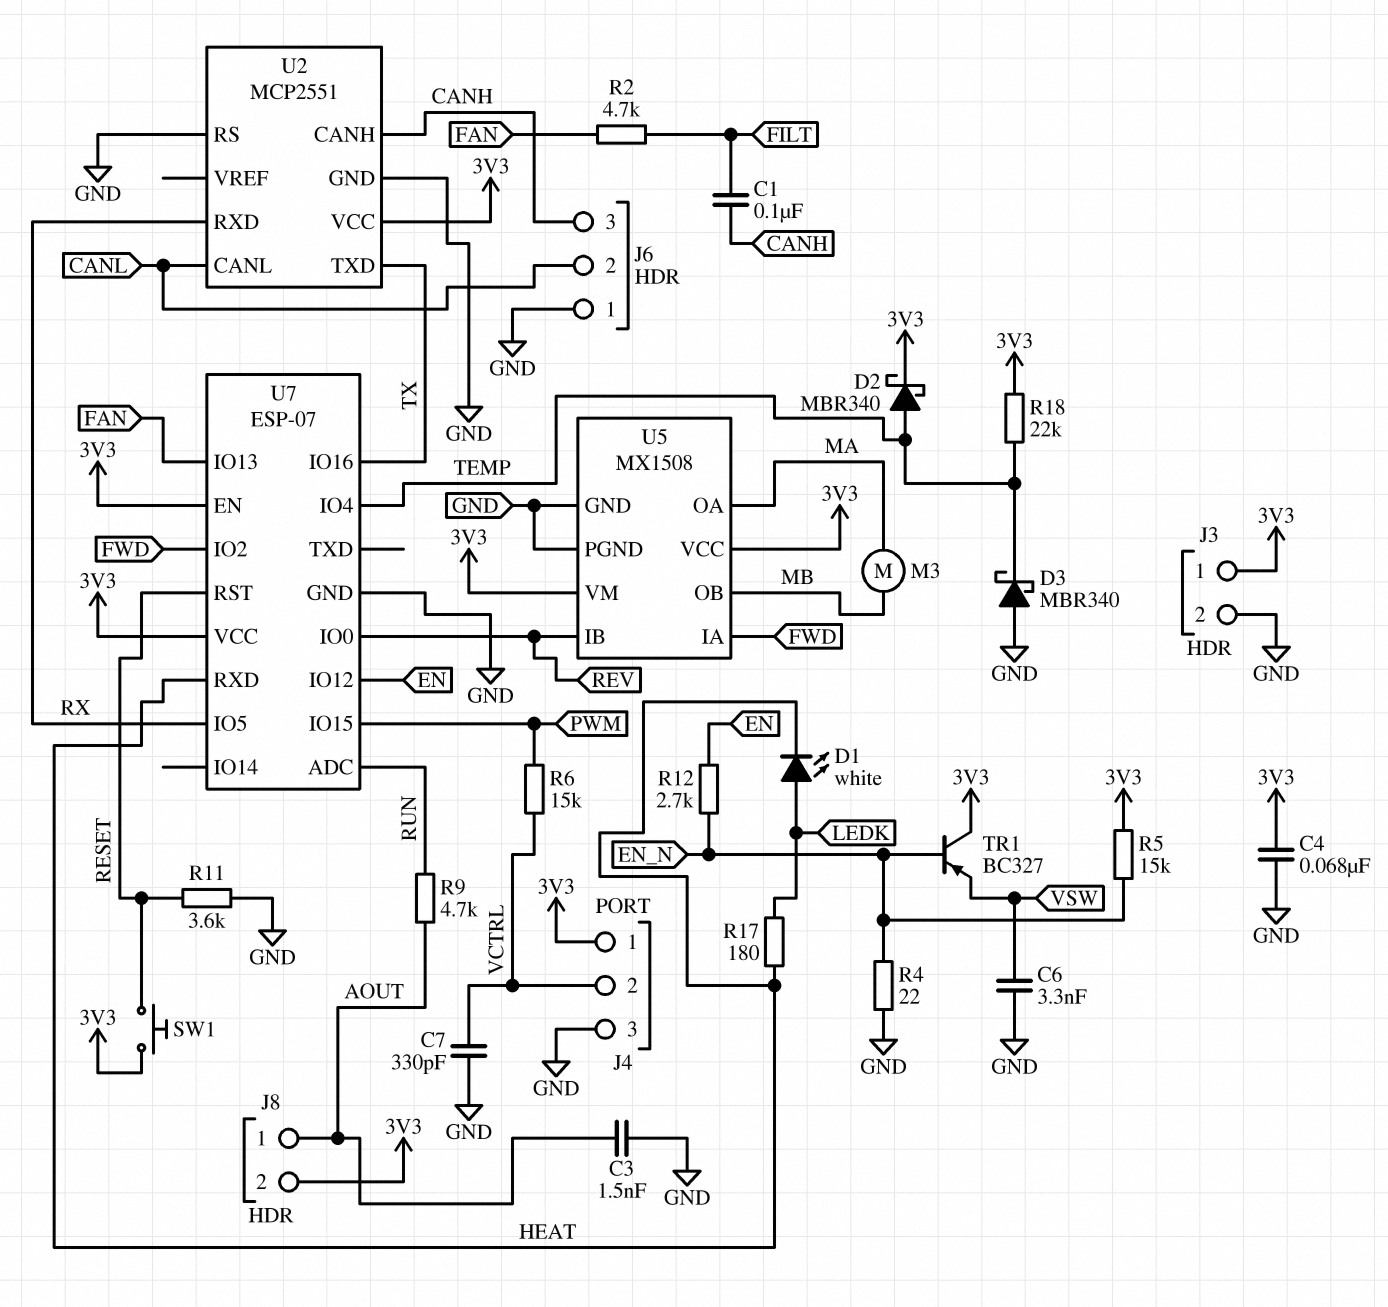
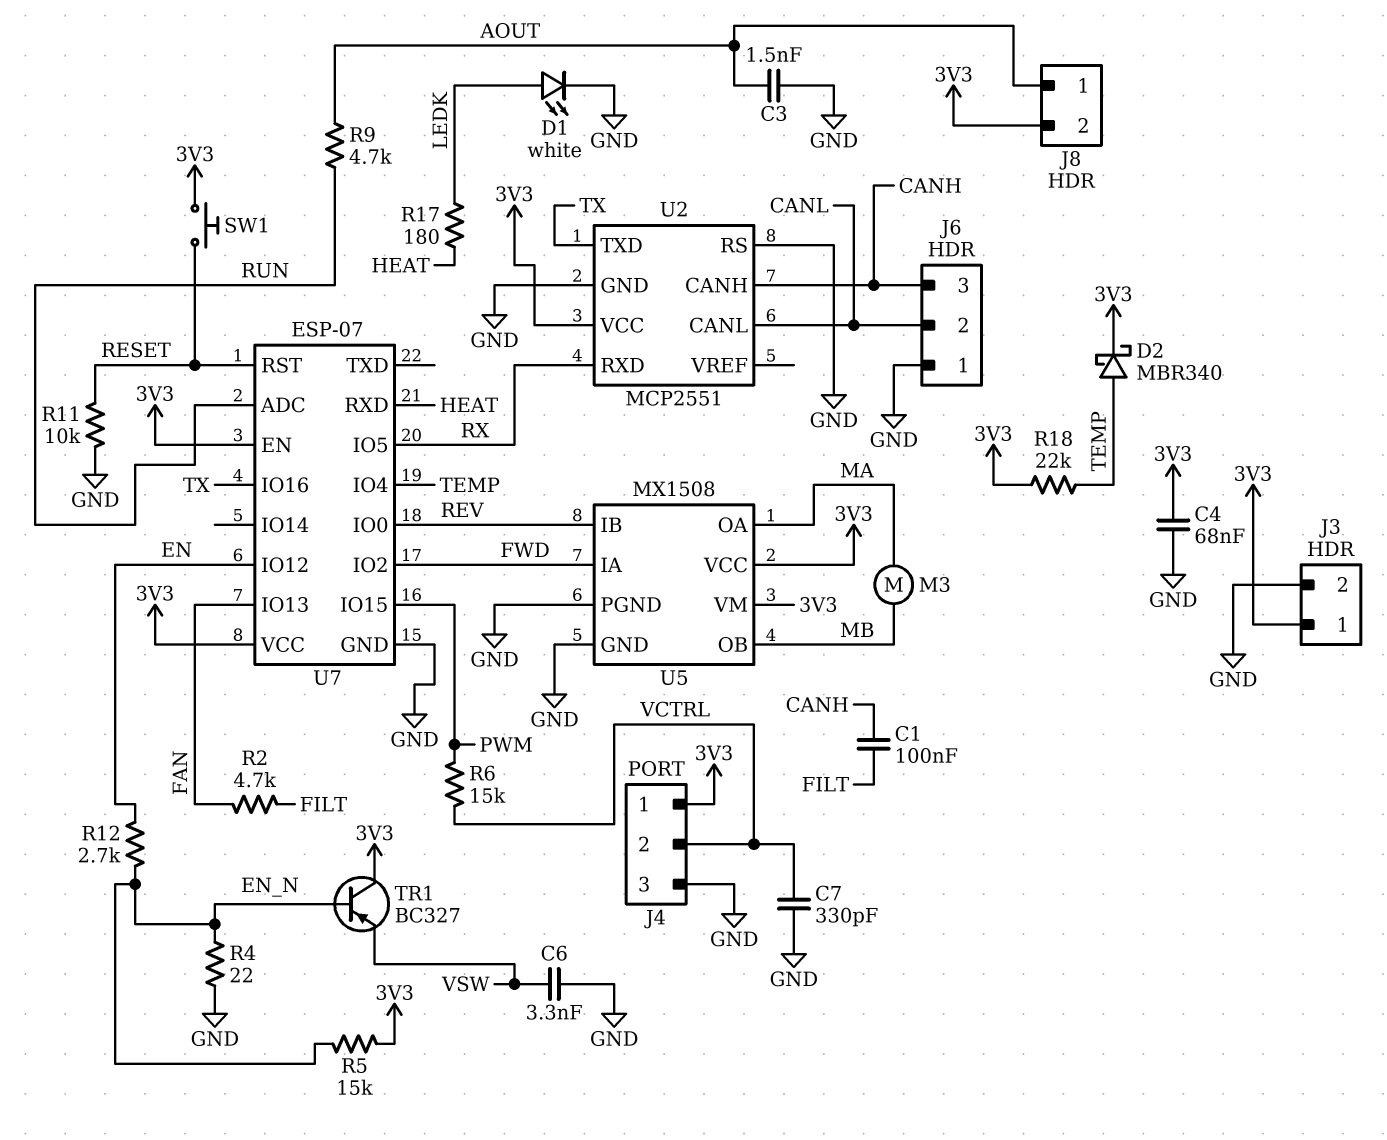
D1: LED white (A LEDK, K HEAT) -> LED white (A LEDK, K GND)
D3: schottky MBR340 (A GND, K TEMP) -> none
R11: 3.6k (GND, RESET) -> 10k (GND, RESET)

